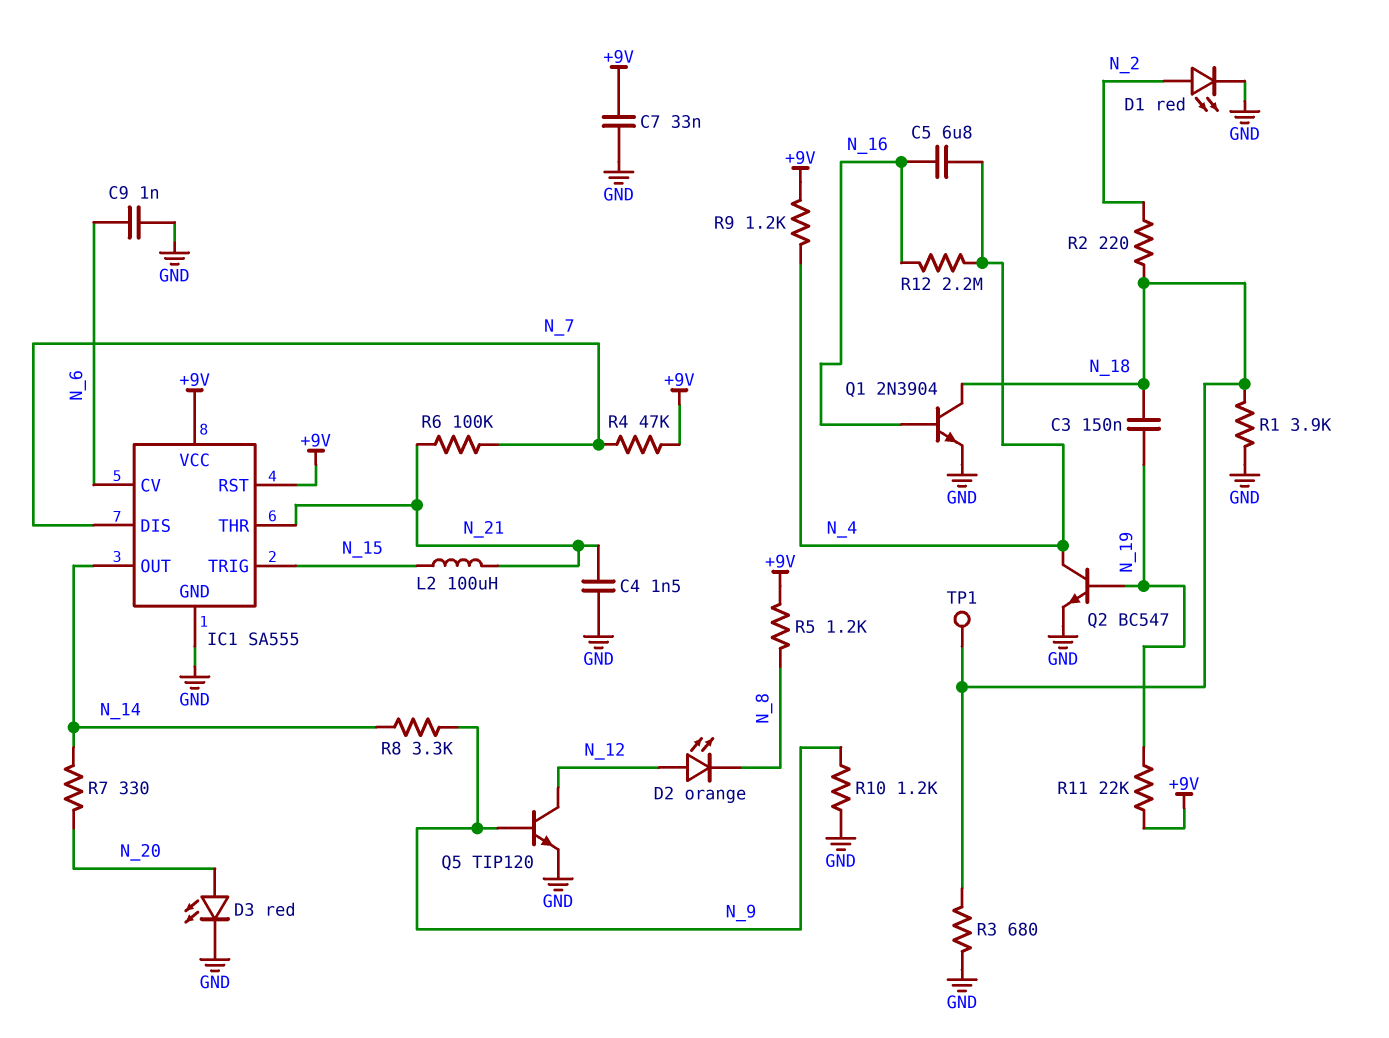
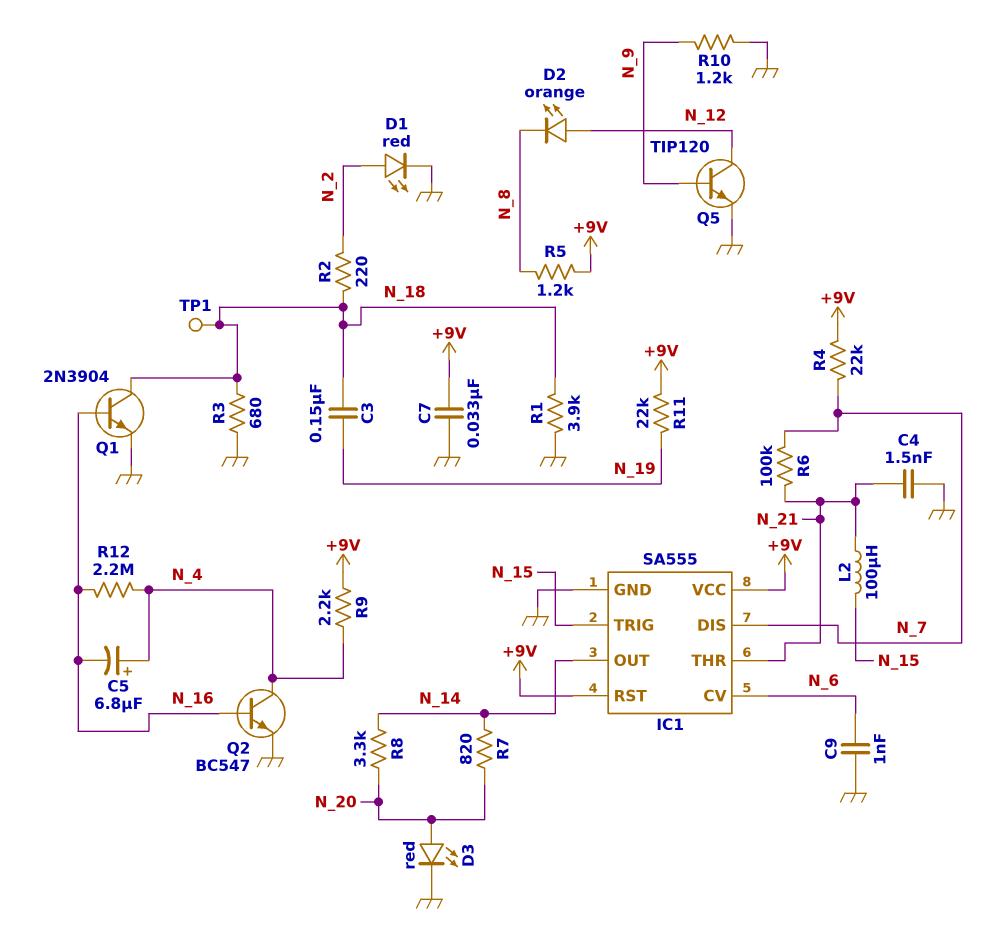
C5: 6.8uF (N_4, N_16) -> 6.8uF (plus N_4, minus N_16)
Q2: NPN BC547 (B N_19, C N_4, E GND) -> NPN BC547 (B N_16, C N_4, E GND)
R4: 47k (+9V, N_7) -> 22k (+9V, N_7)
R7: 330 (N_14, N_20) -> 820 (N_14, N_20)
R8: 3.3k (N_9, N_14) -> 3.3k (N_14, N_20)
R9: 1.2k (+9V, N_4) -> 2.2k (+9V, N_4)

